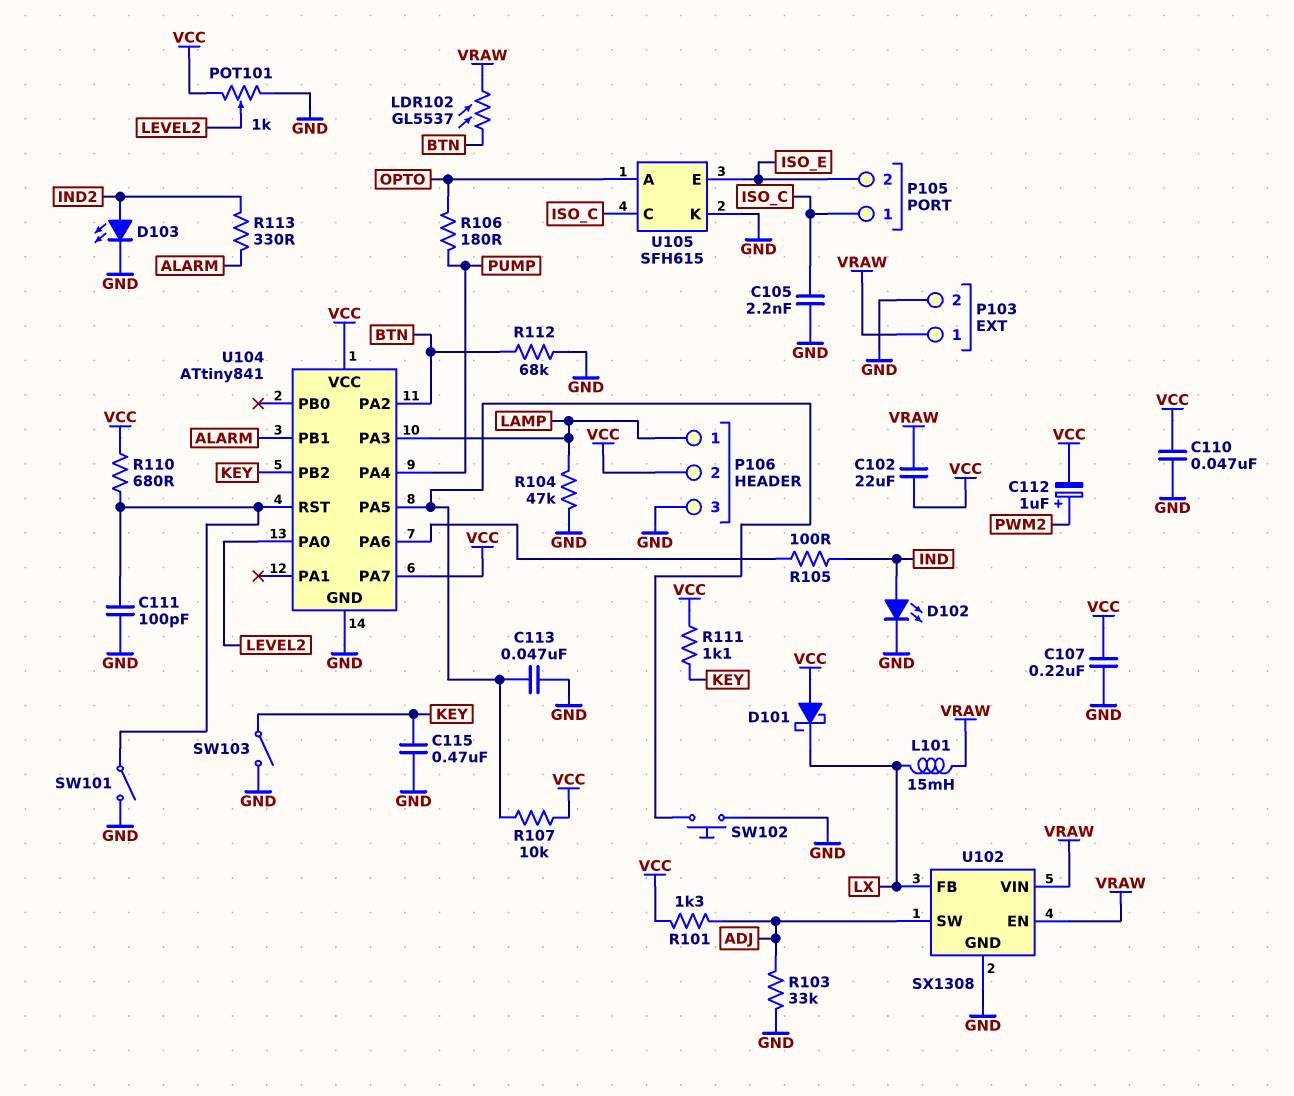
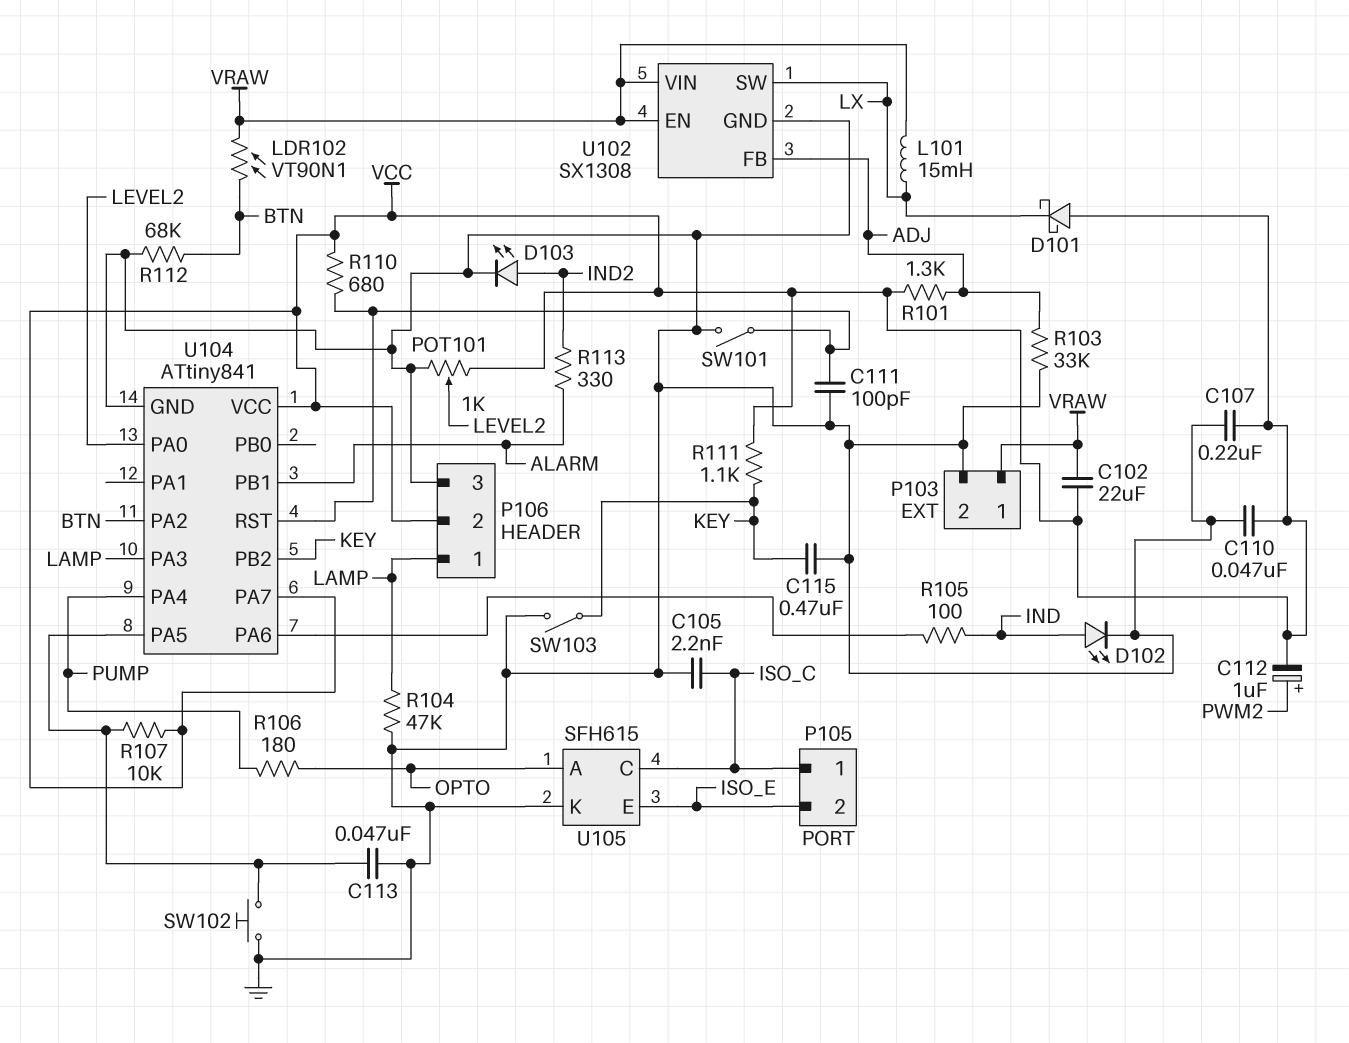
LDR102: GL5537 (BTN, VRAW) -> VT90N1 (BTN, VRAW)
U102 pin FB: LX -> ADJ
U102 pin SW: ADJ -> LX

